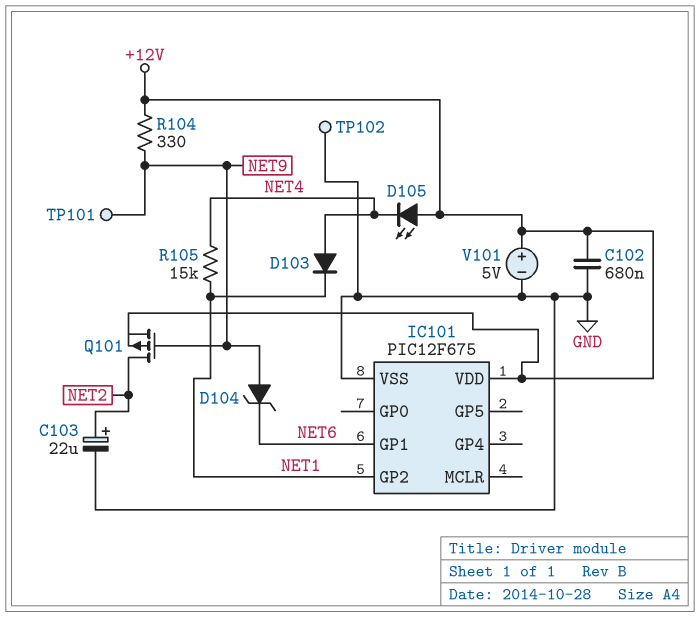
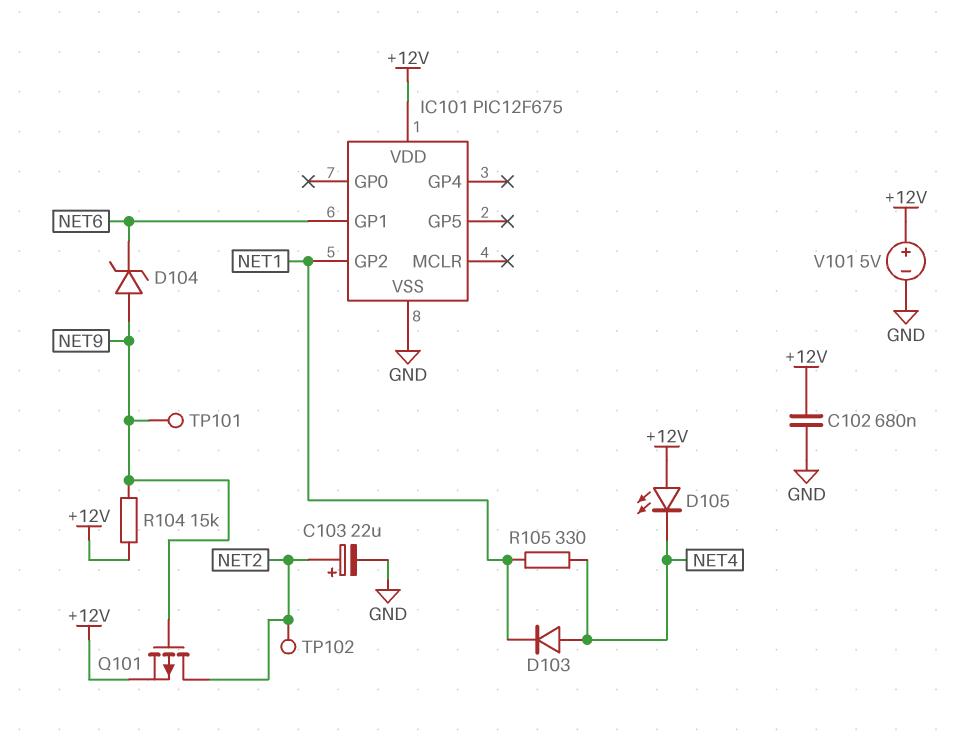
R104: 330 (+12V, NET9) -> 15k (+12V, NET9)
R105: 15k (NET1, NET4) -> 330 (NET1, NET4)
TP102: test point (GND) -> test point (NET2)

